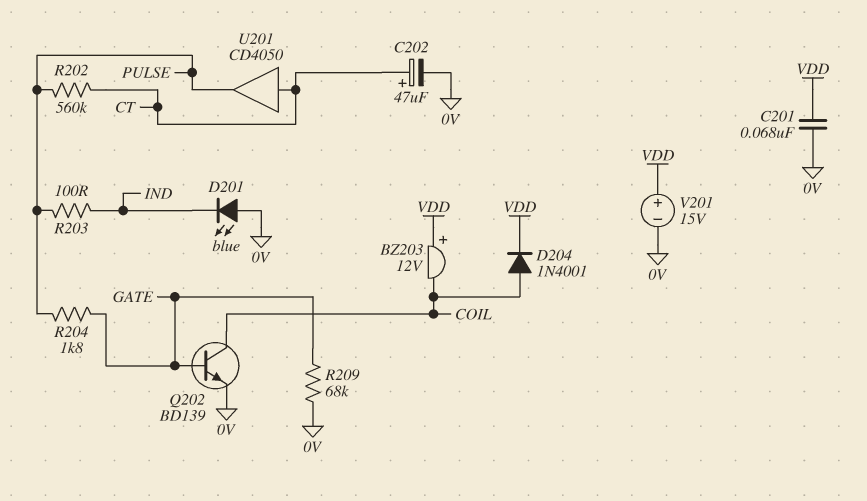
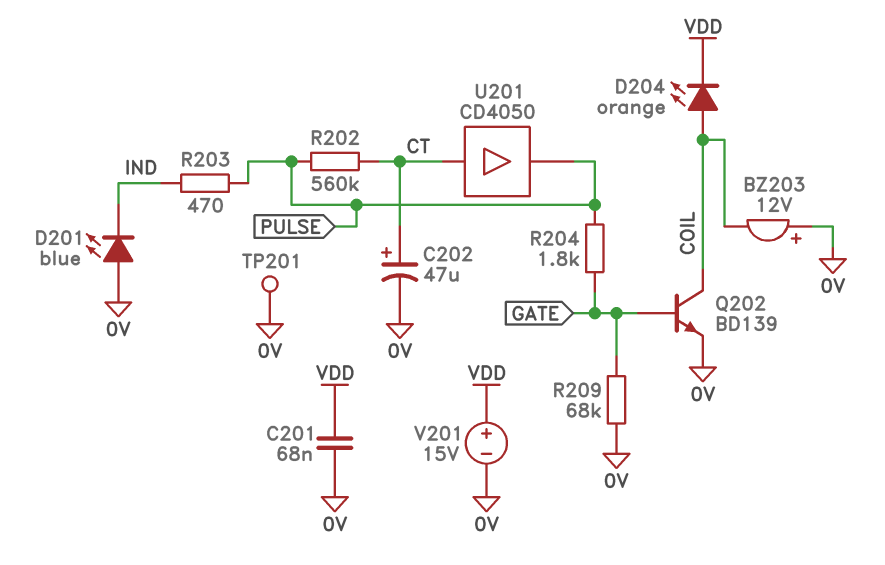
BZ203: buzzer 12V (plus VDD, minus COIL) -> buzzer 12V (plus 0V, minus COIL)
D204: diode 1N4001 (A COIL, K VDD) -> LED orange (A COIL, K VDD)
R203: 100 (IND, PULSE) -> 470 (IND, PULSE)
TP201: none -> test point (0V)

